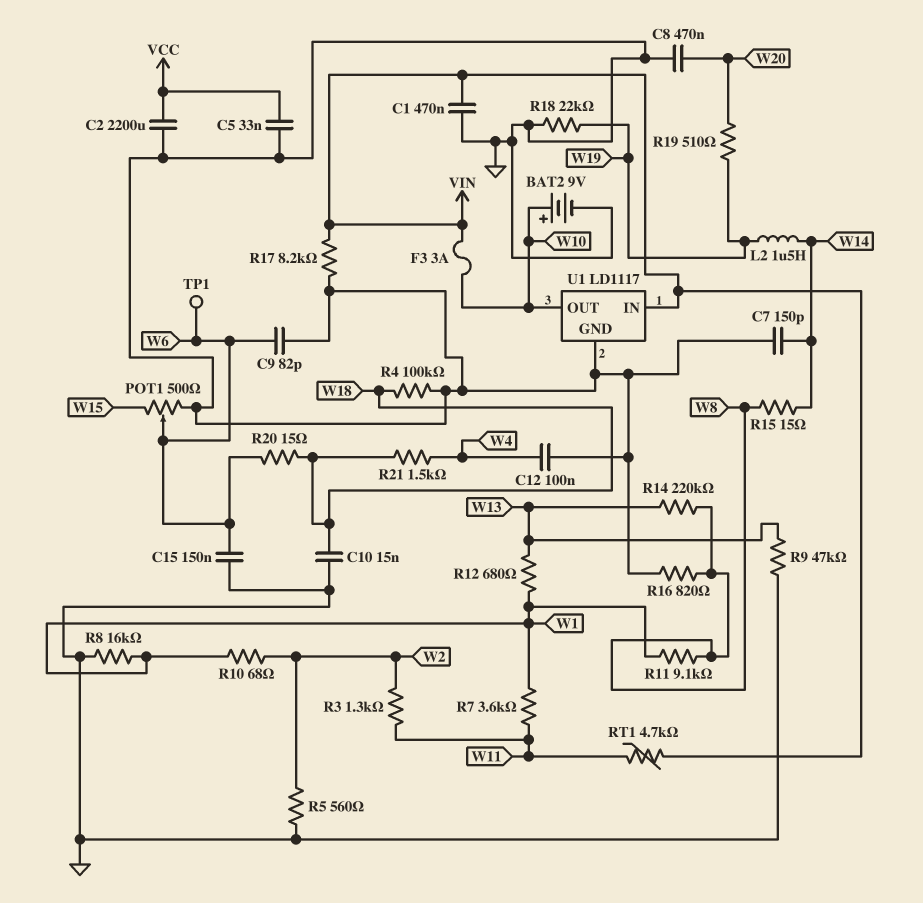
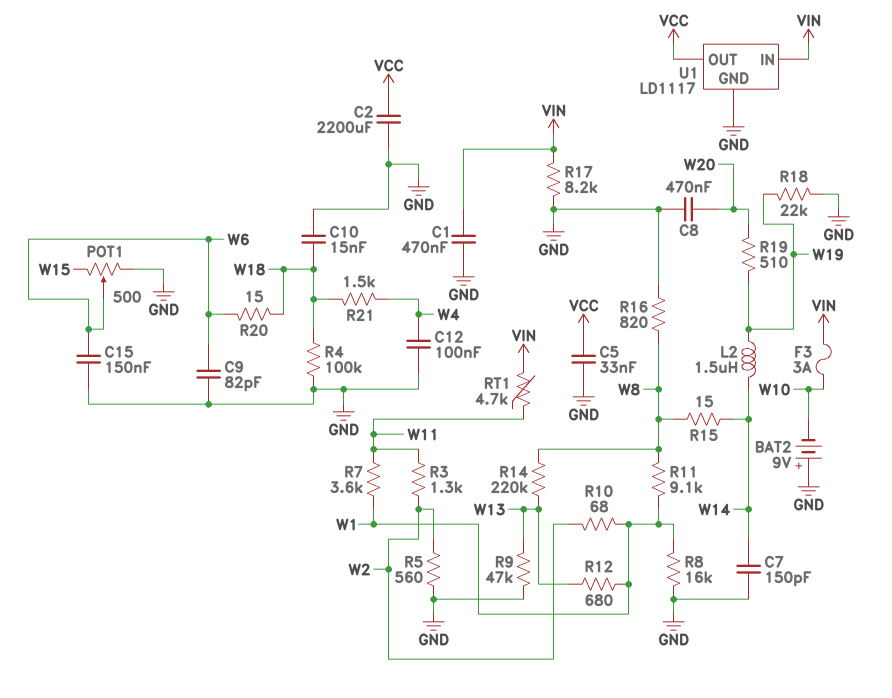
BAT2: 9V (plus W10, minus GND) -> 9V (plus GND, minus W10)
TP1: test point (W6) -> none
U1 pin OUT: W10 -> VCC

